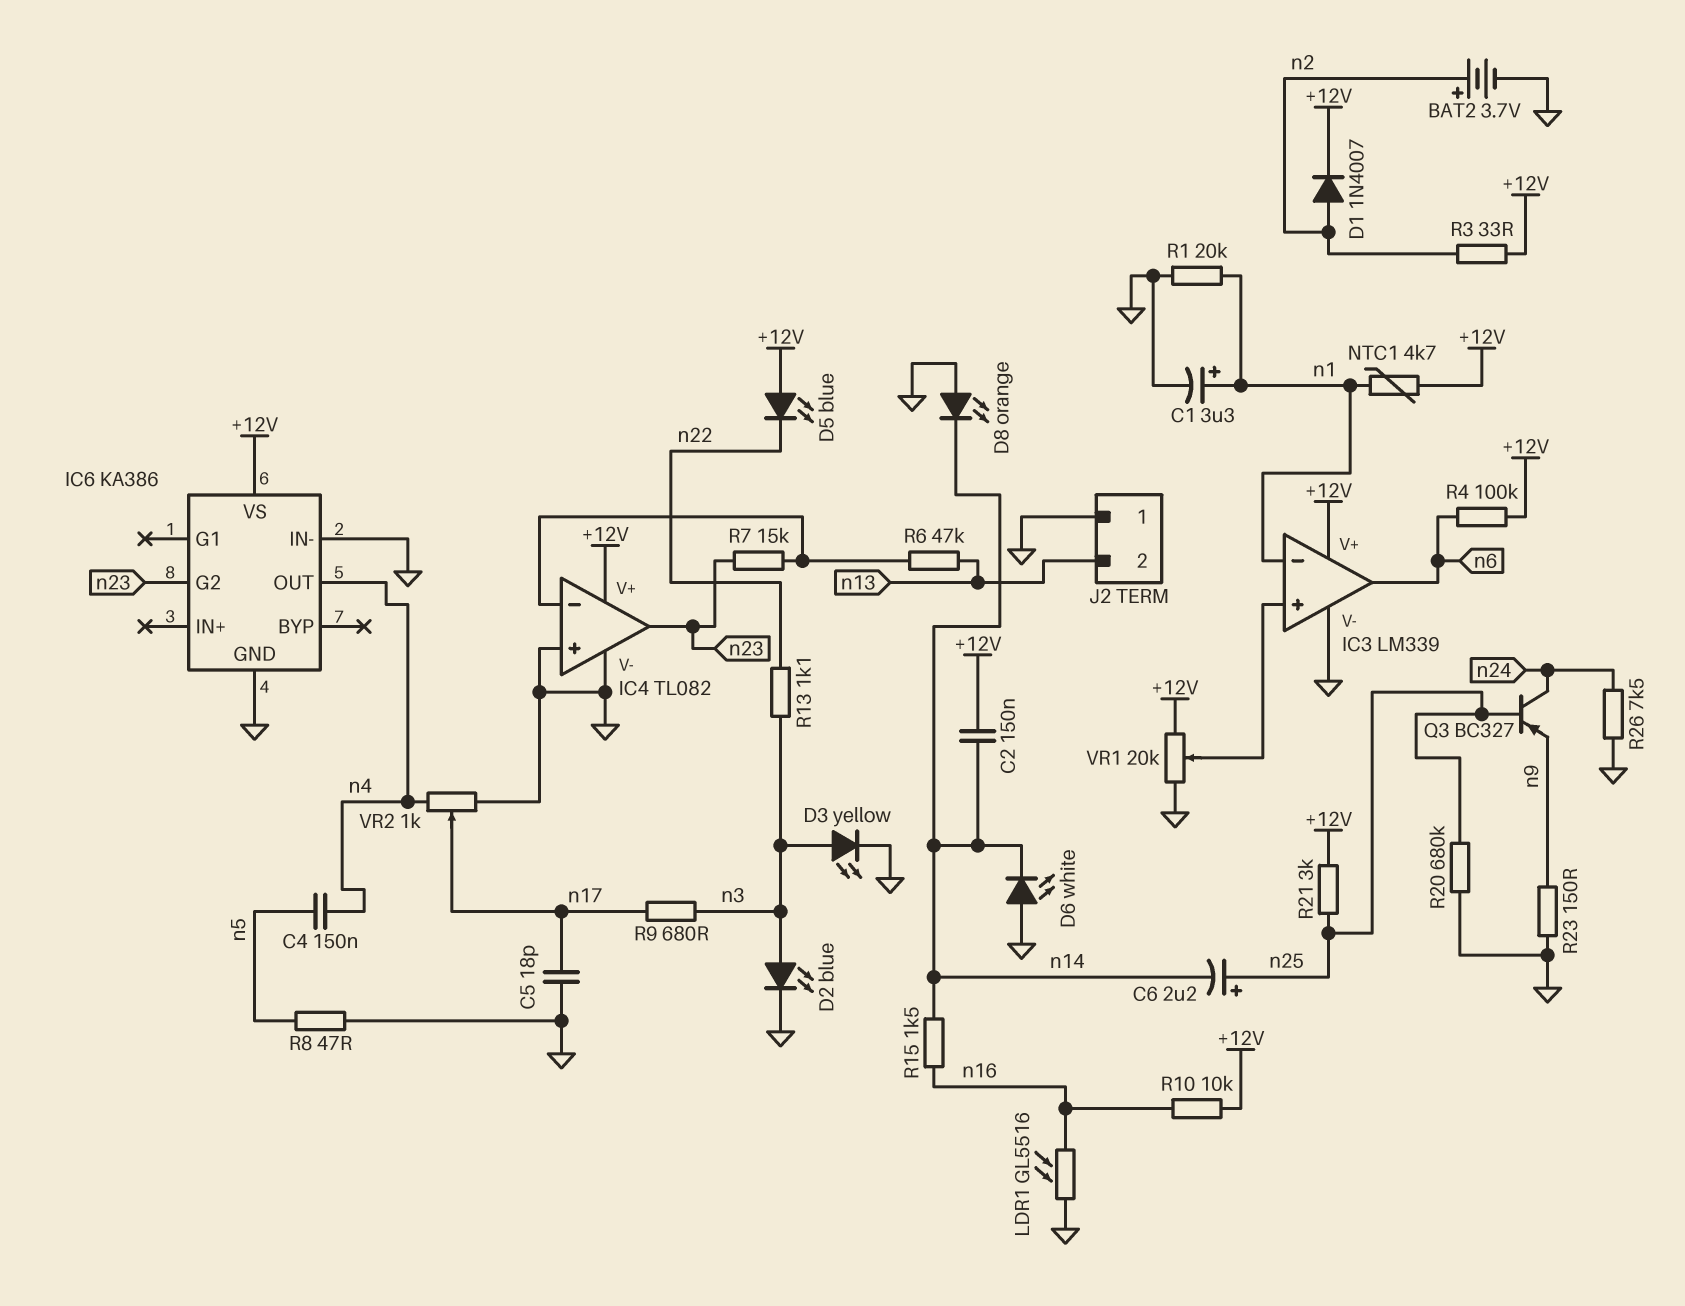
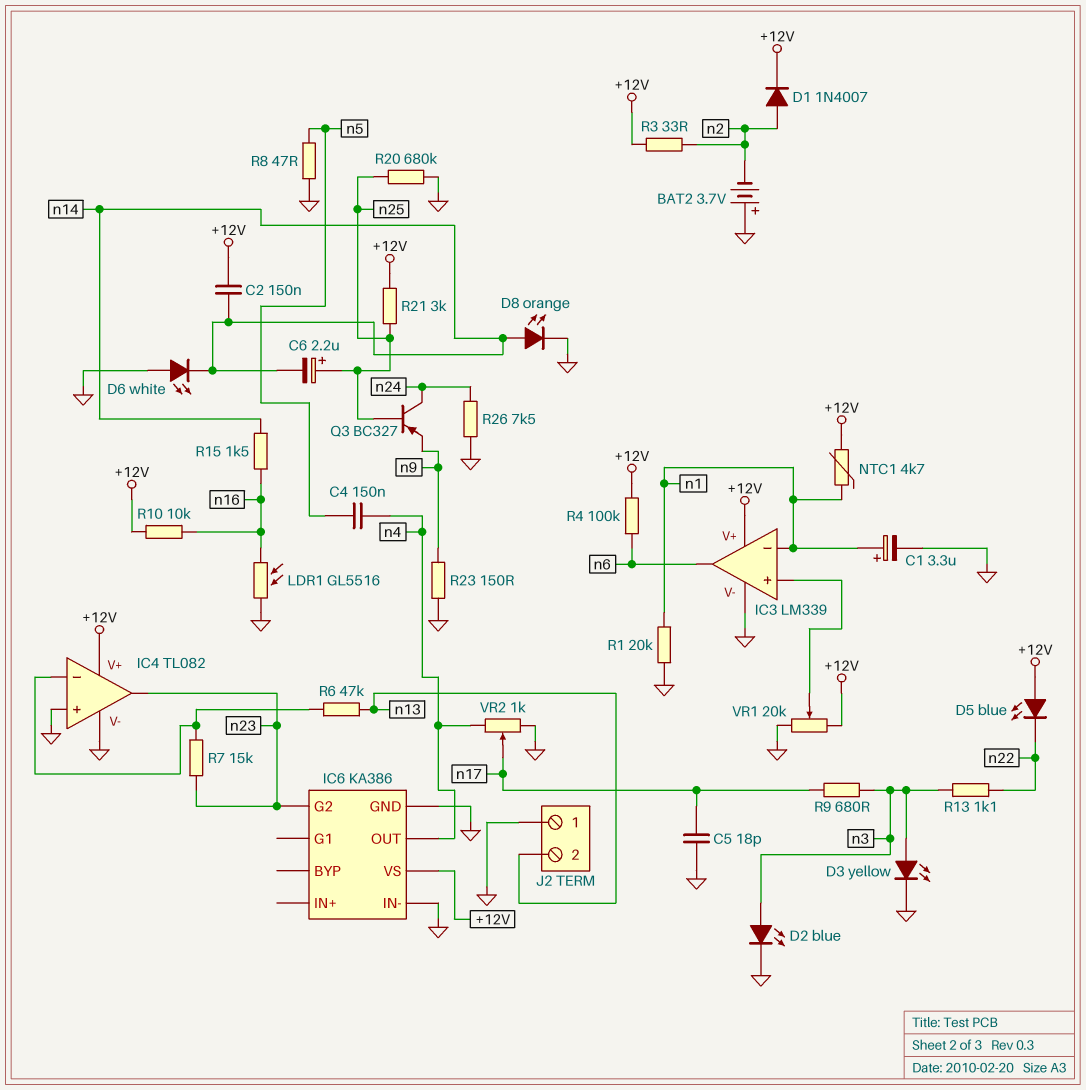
BAT2: 3.7V (plus n2, minus GND) -> 3.7V (plus GND, minus n2)
D8: LED orange (A GND, K n14) -> LED orange (A n14, K GND)

